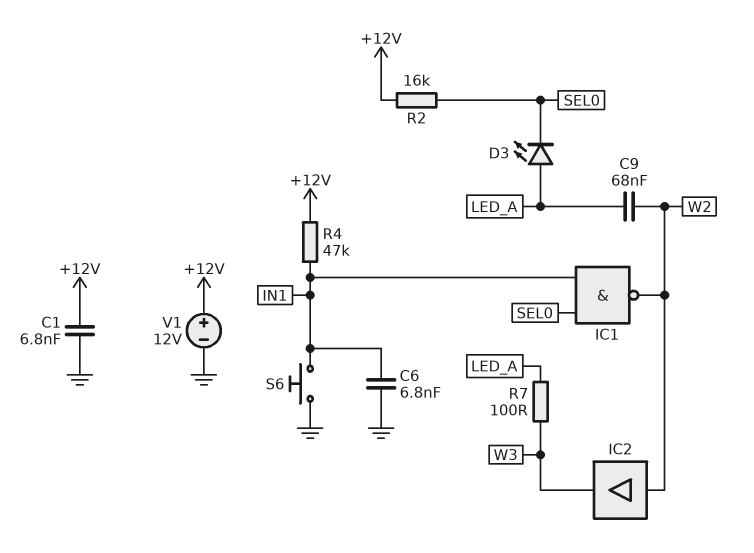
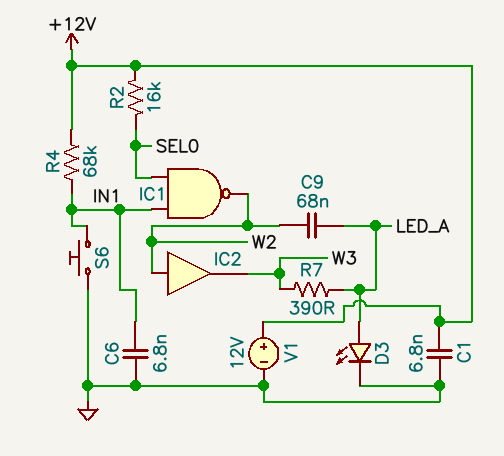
D3: LED (A LED_A, K SEL0) -> LED (A LED_A, K GND)
R4: 47k (+12V, IN1) -> 68k (+12V, IN1)
R7: 100 (LED_A, W3) -> 390 (LED_A, W3)

